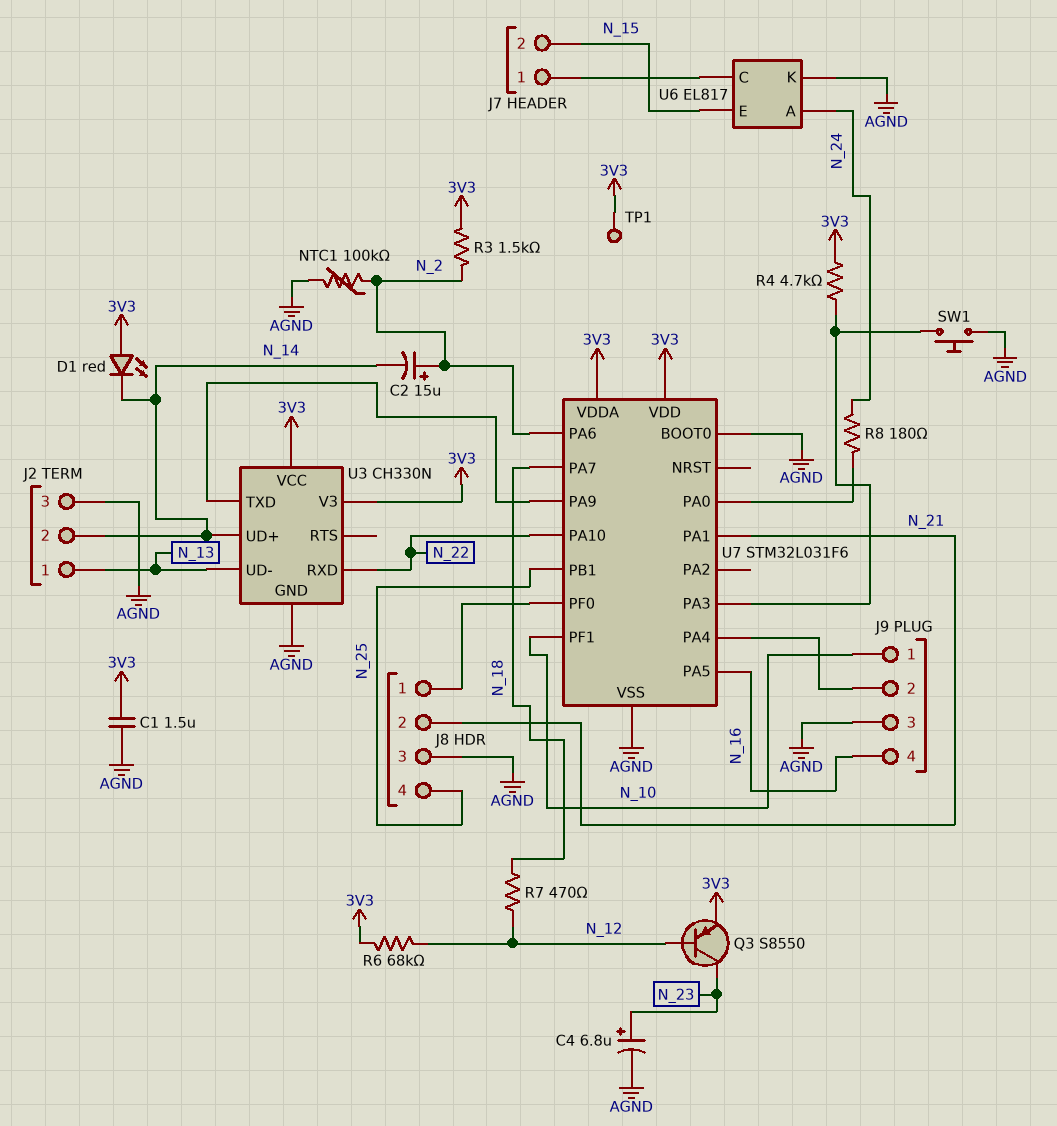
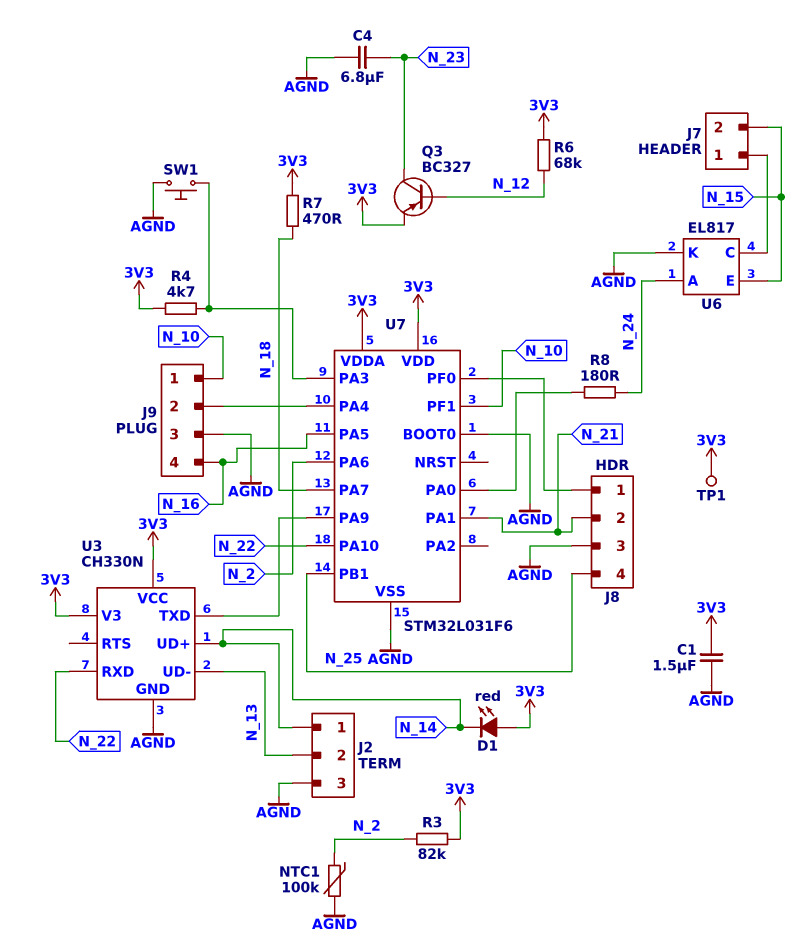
C2: 15uF (plus N_2, minus N_14) -> none
C4: 6.8uF (plus N_23, minus AGND) -> 6.8uF (AGND, N_23)
J2 pin 1: N_13 -> N_14
J2 pin 2: N_14 -> N_13
Q3: PNP S8550 (B N_12, C N_23, E 3V3) -> PNP BC327 (B N_12, C N_23, E 3V3)
R3: 1.5k (3V3, N_2) -> 82k (3V3, N_2)
R7: 470 (N_12, N_18) -> 470 (3V3, N_18)

